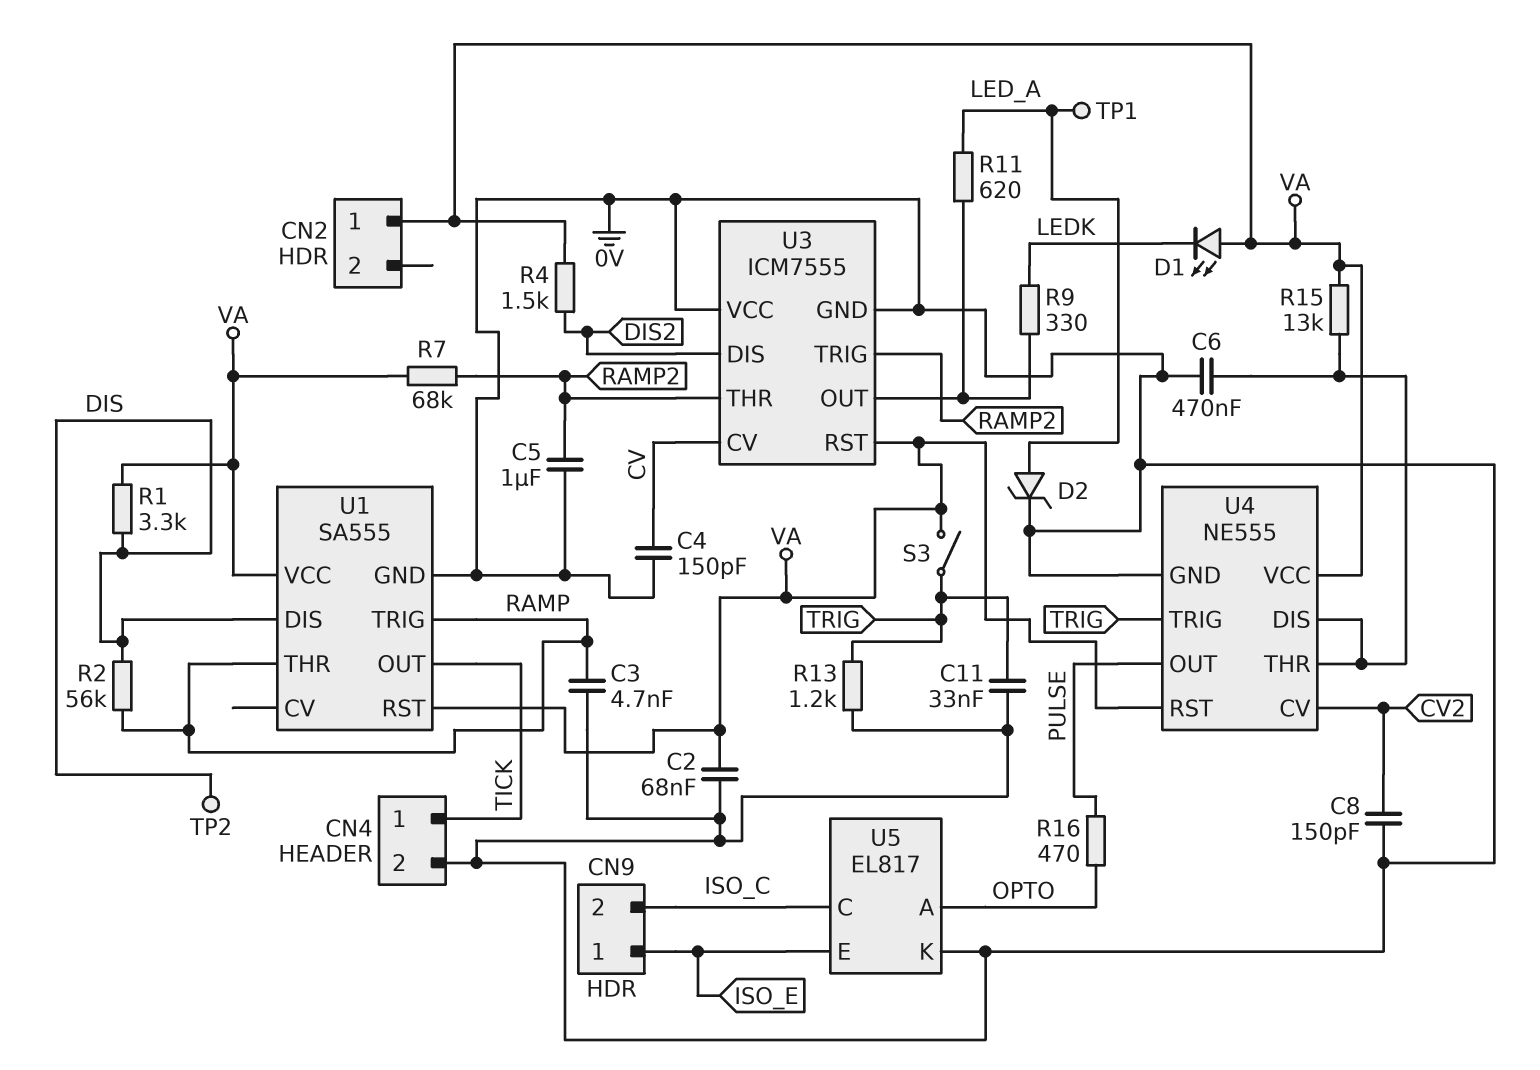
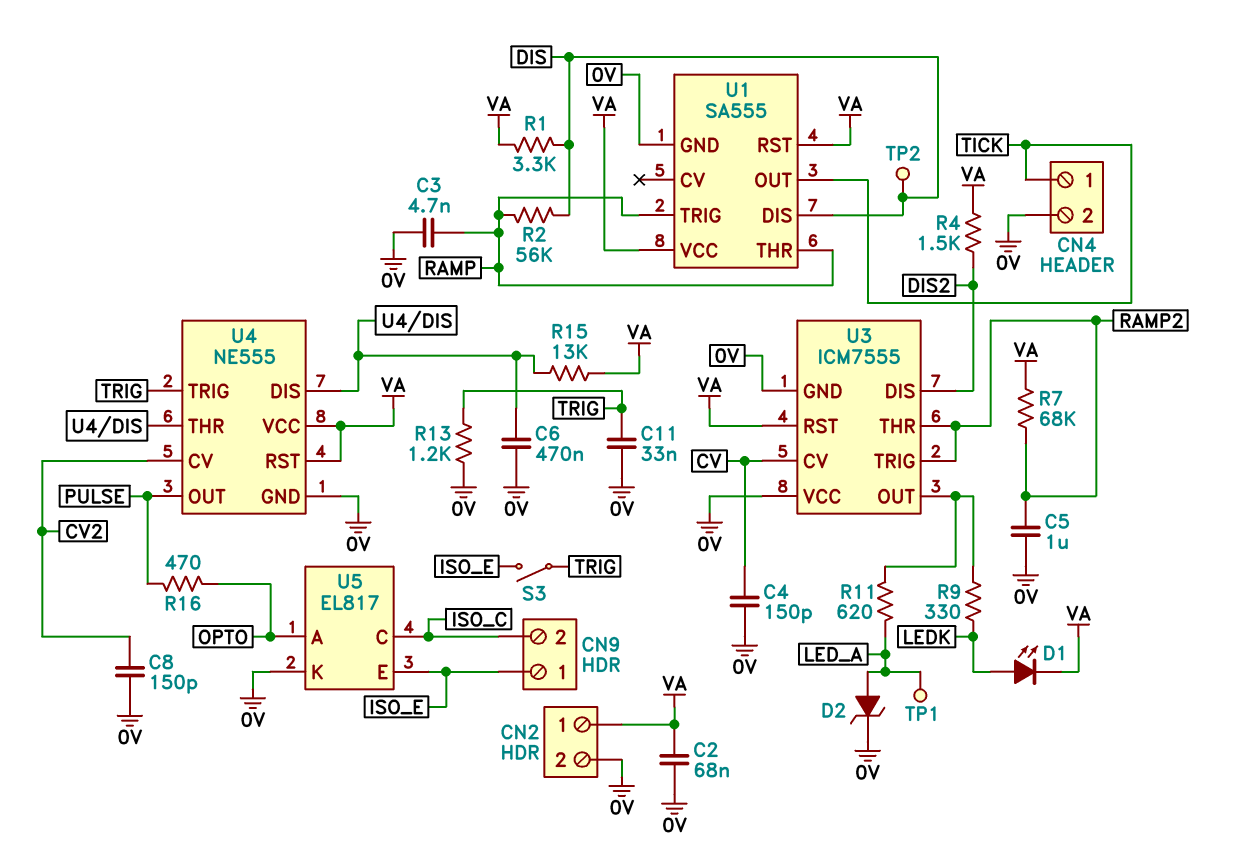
CN2 pin 2: none -> 0V
D1: LED (A VA, K LEDK) -> LED (A LEDK, K VA)
S3: switch (TRIG, VA) -> switch (ISO_E, TRIG)

